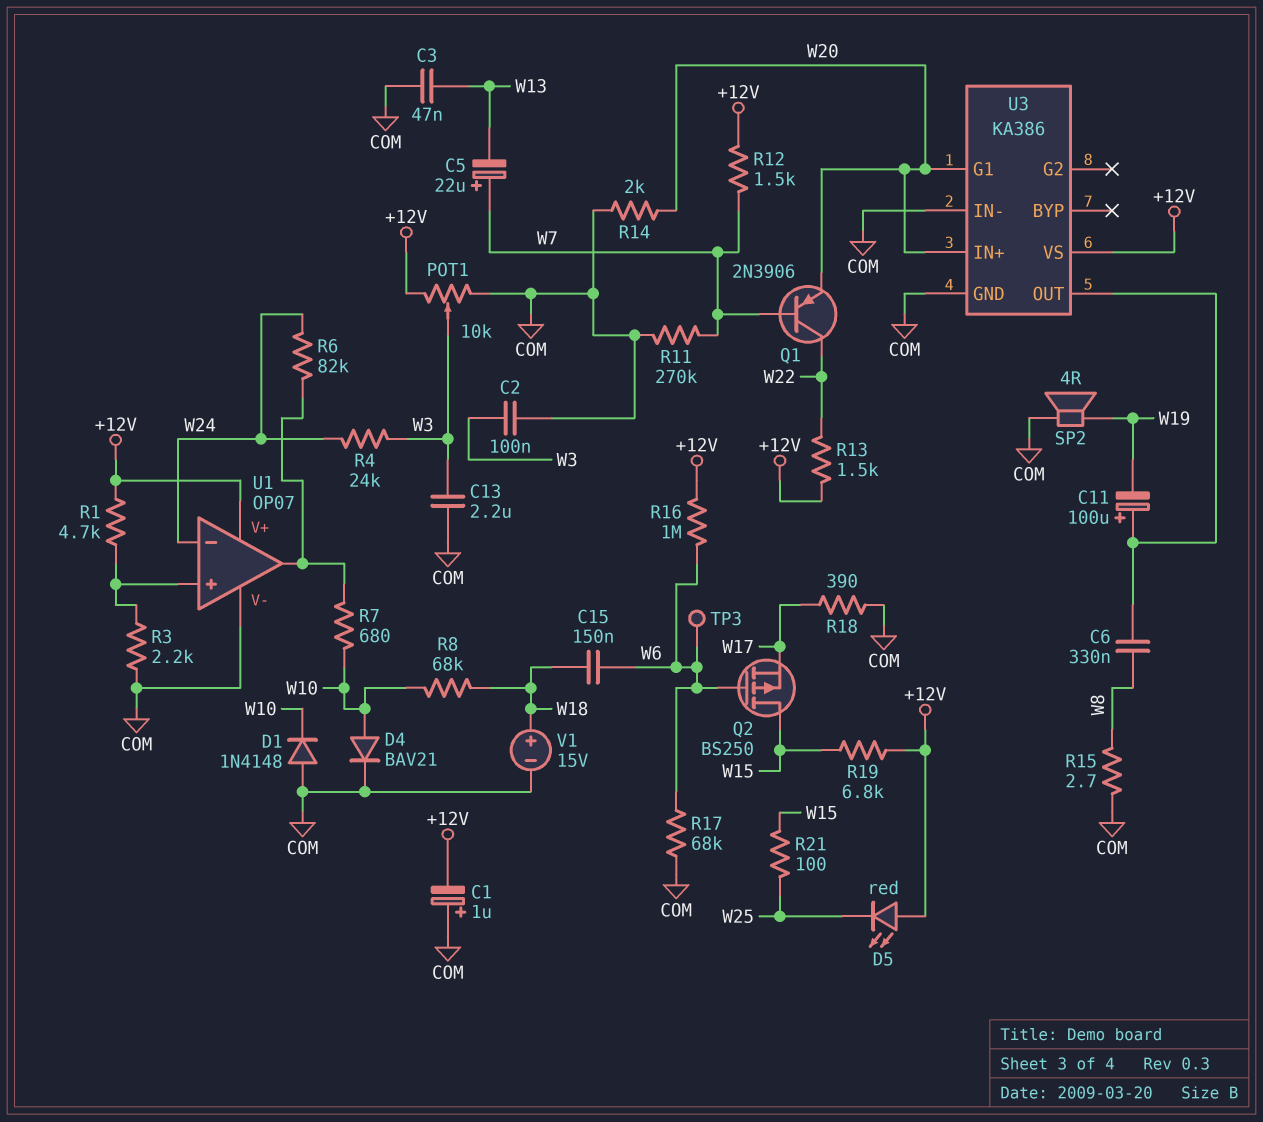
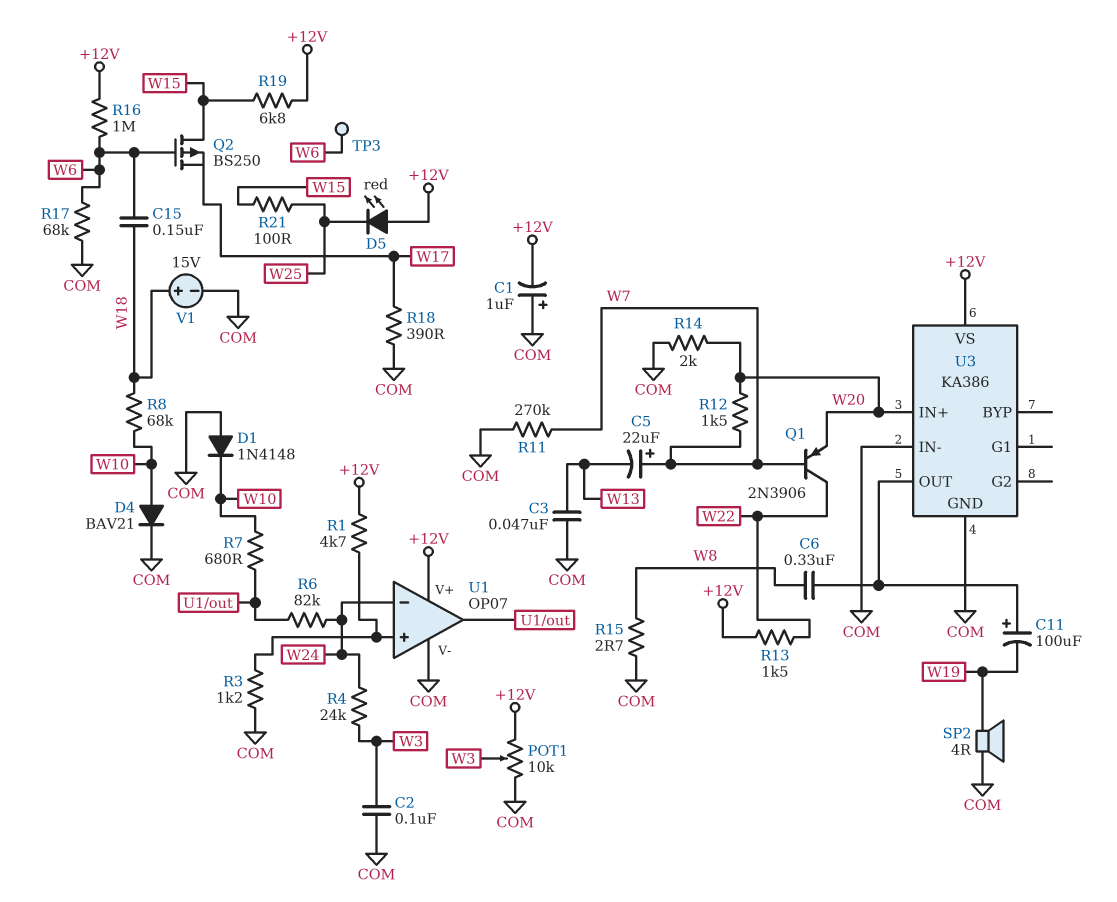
C13: 2.2uF (COM, W3) -> none
R3: 2.2k (COM, U1/in+) -> 1.2k (COM, U1/in+)
R12: 1.5k (+12V, W7) -> 1.5k (W7, W20)
U3 pin G1: W20 -> none

